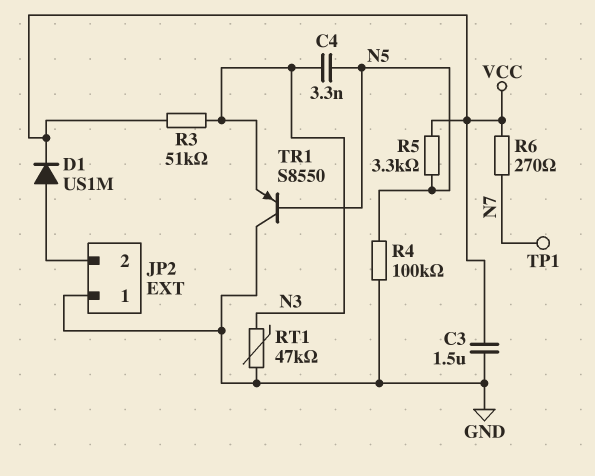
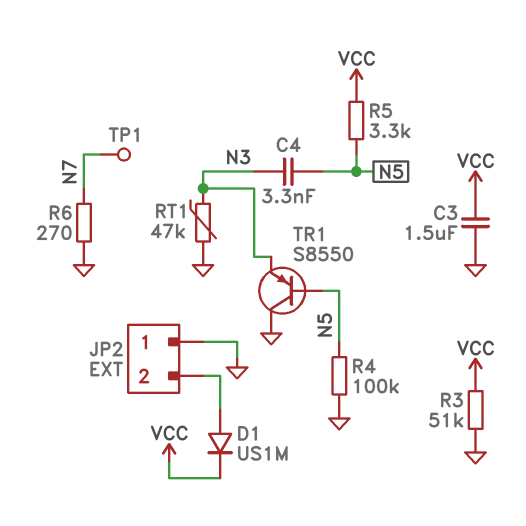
R3: 51k (N3, VCC) -> 51k (GND, VCC)
R6: 270 (N7, VCC) -> 270 (GND, N7)

